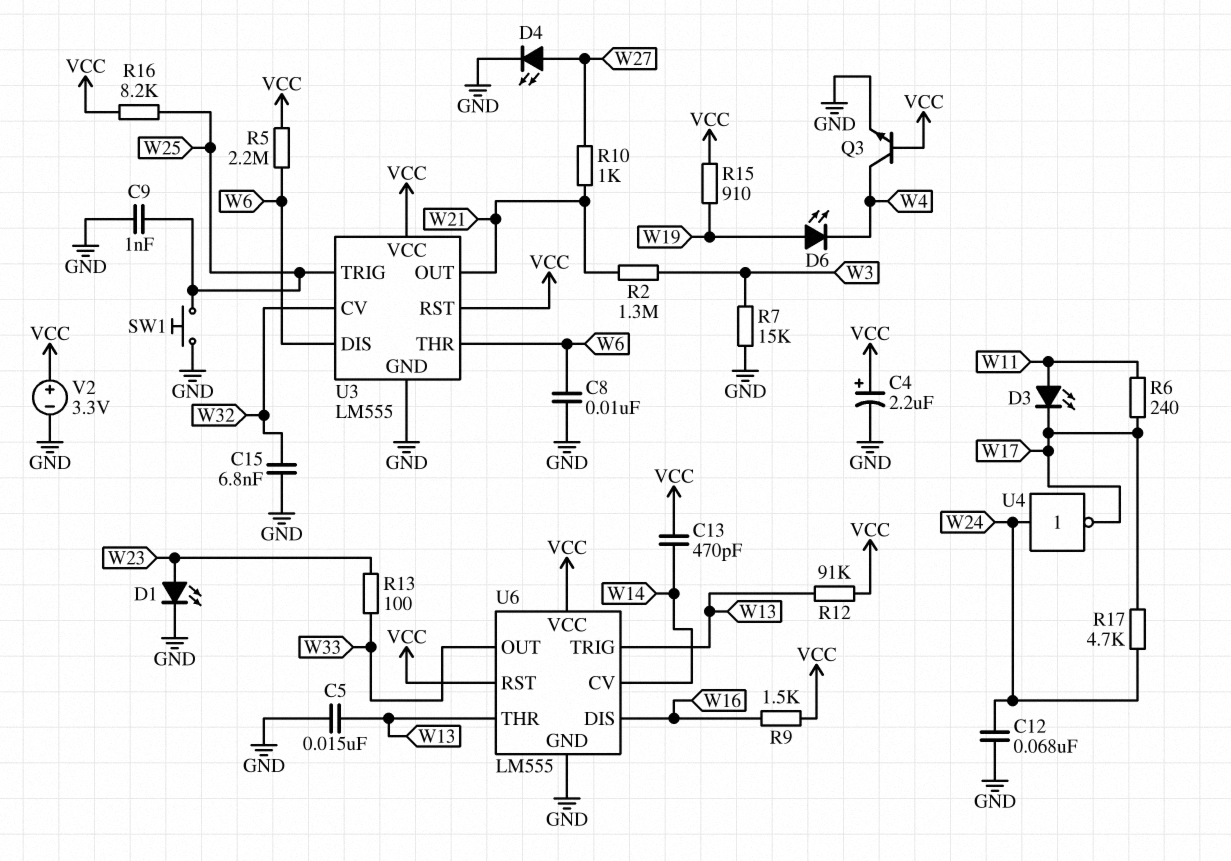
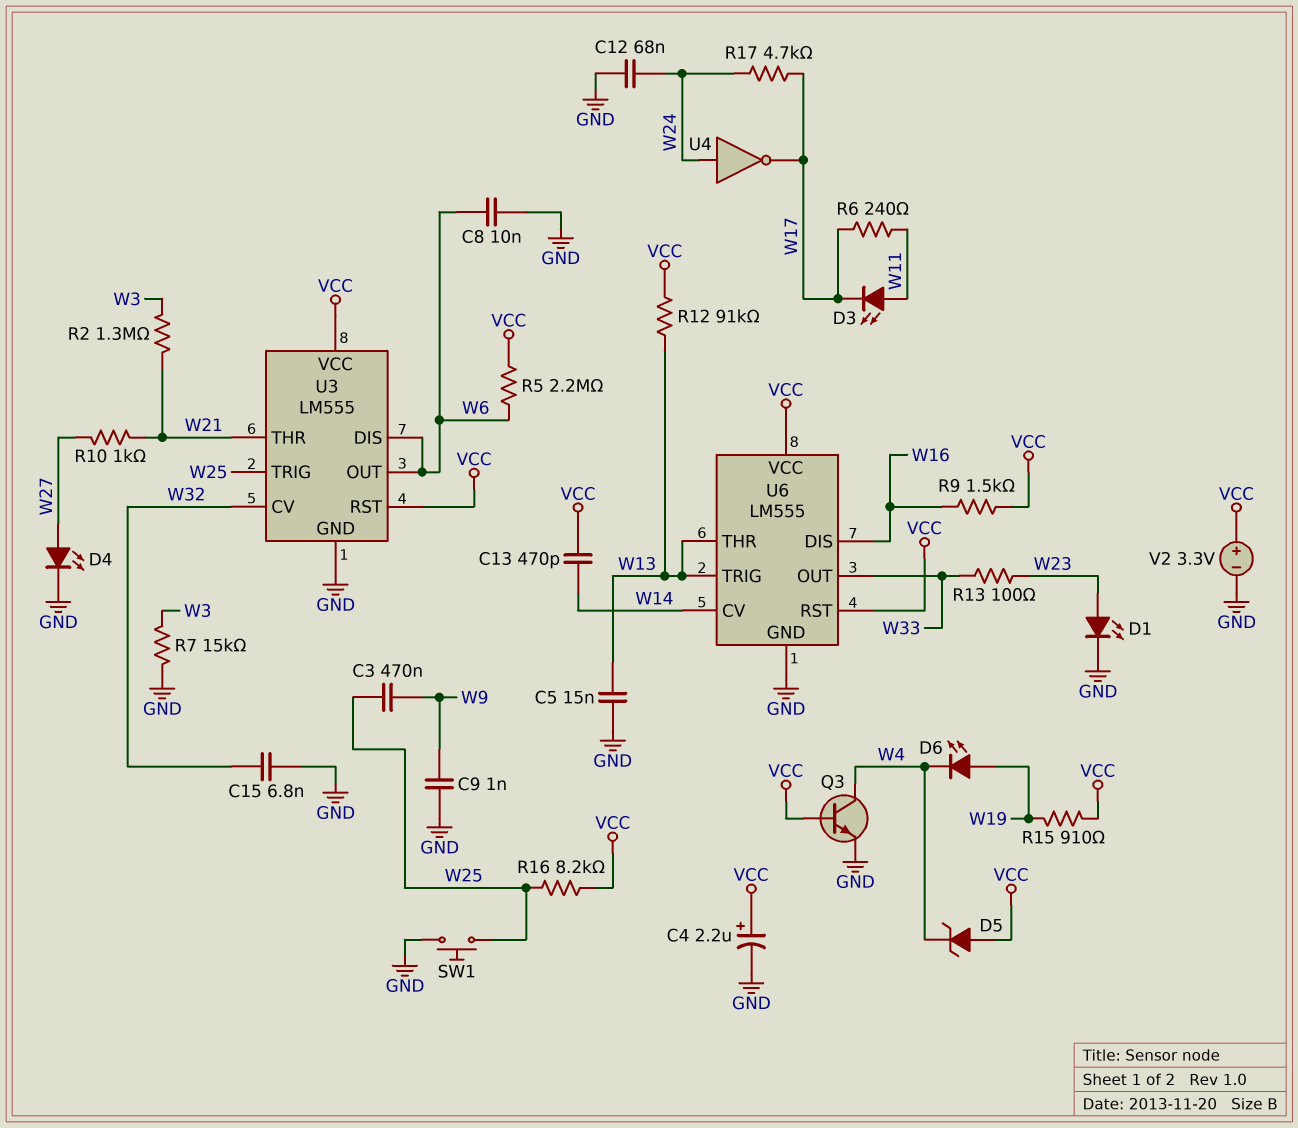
C3: none -> 470nF (W9, W25)
C9: 1nF (GND, W25) -> 1nF (GND, W9)
D5: none -> zener (A VCC, K W4)
U3 pin OUT: W21 -> W6
U3 pin THR: W6 -> W21

